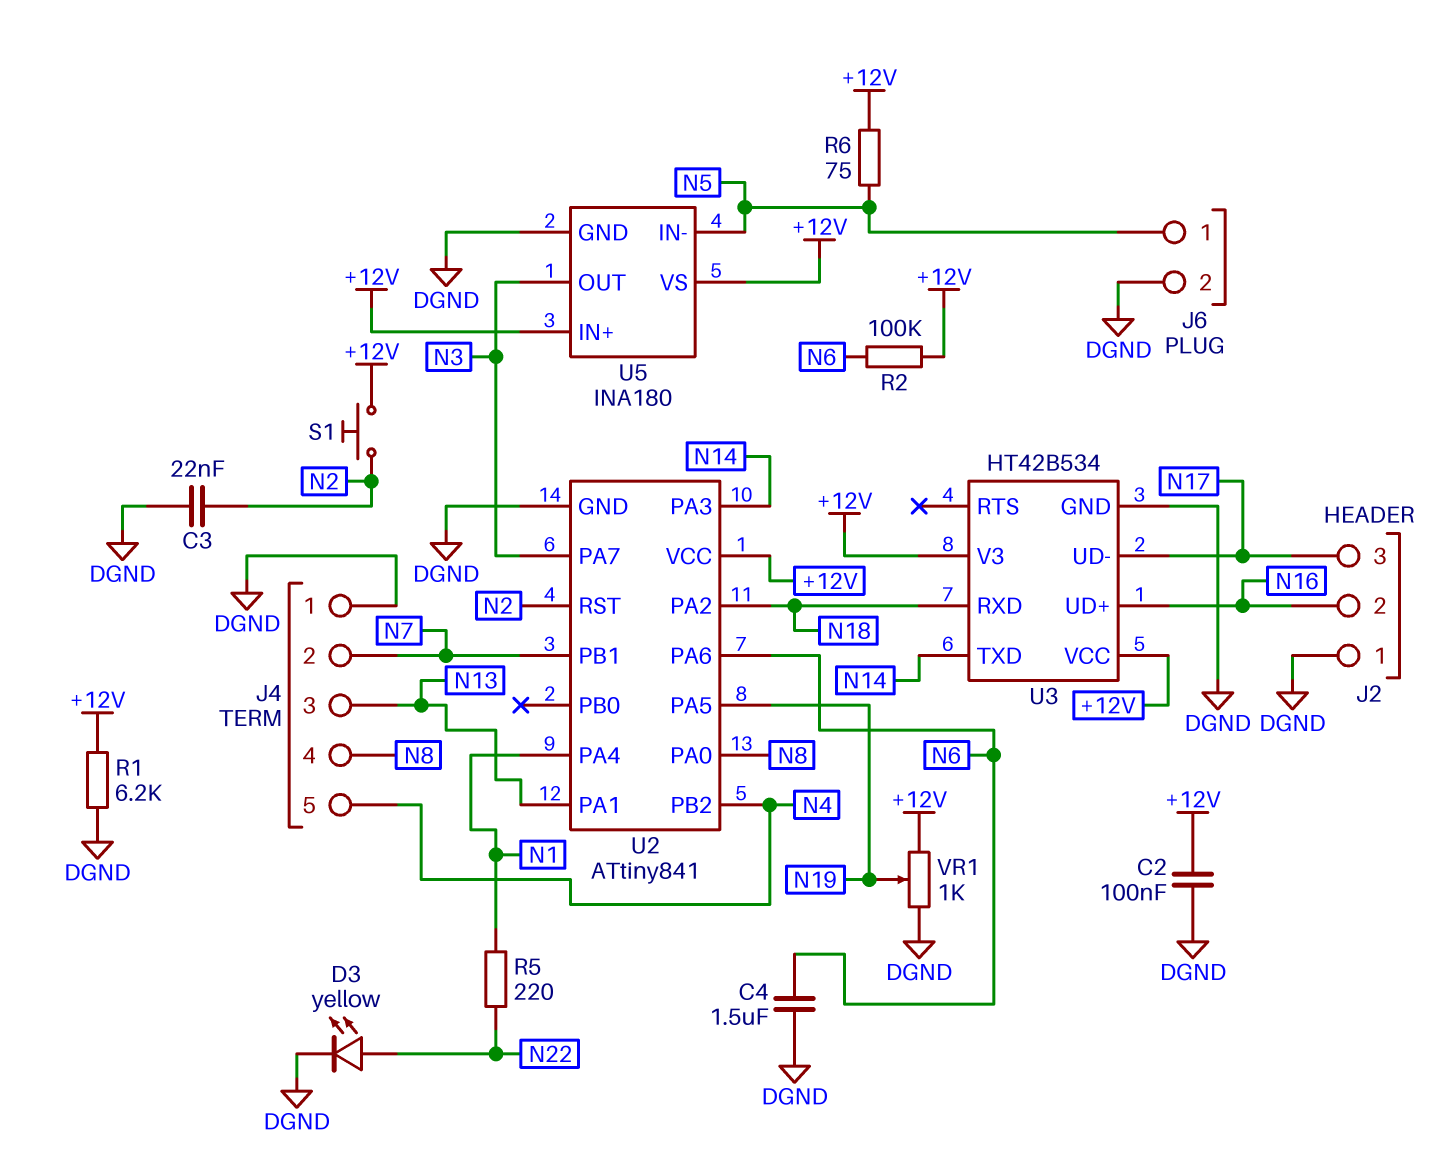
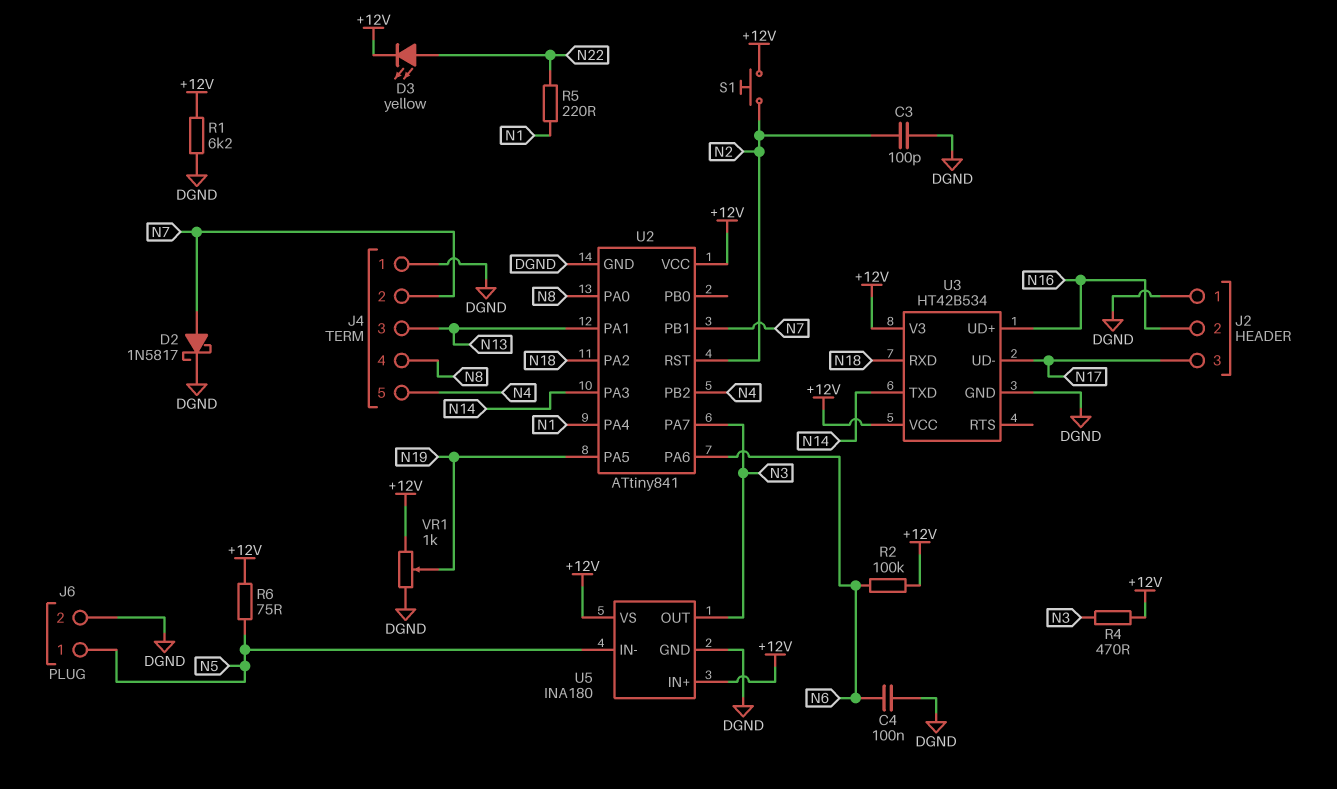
C2: 100nF (+12V, DGND) -> none
C3: 22nF (DGND, N2) -> 100pF (DGND, N2)
C4: 1.5uF (DGND, N6) -> 100nF (DGND, N6)
D2: none -> schottky 1N5817 (A N7, K DGND)
D3: LED yellow (A N22, K DGND) -> LED yellow (A N22, K +12V)
R4: none -> 470 (+12V, N3)

